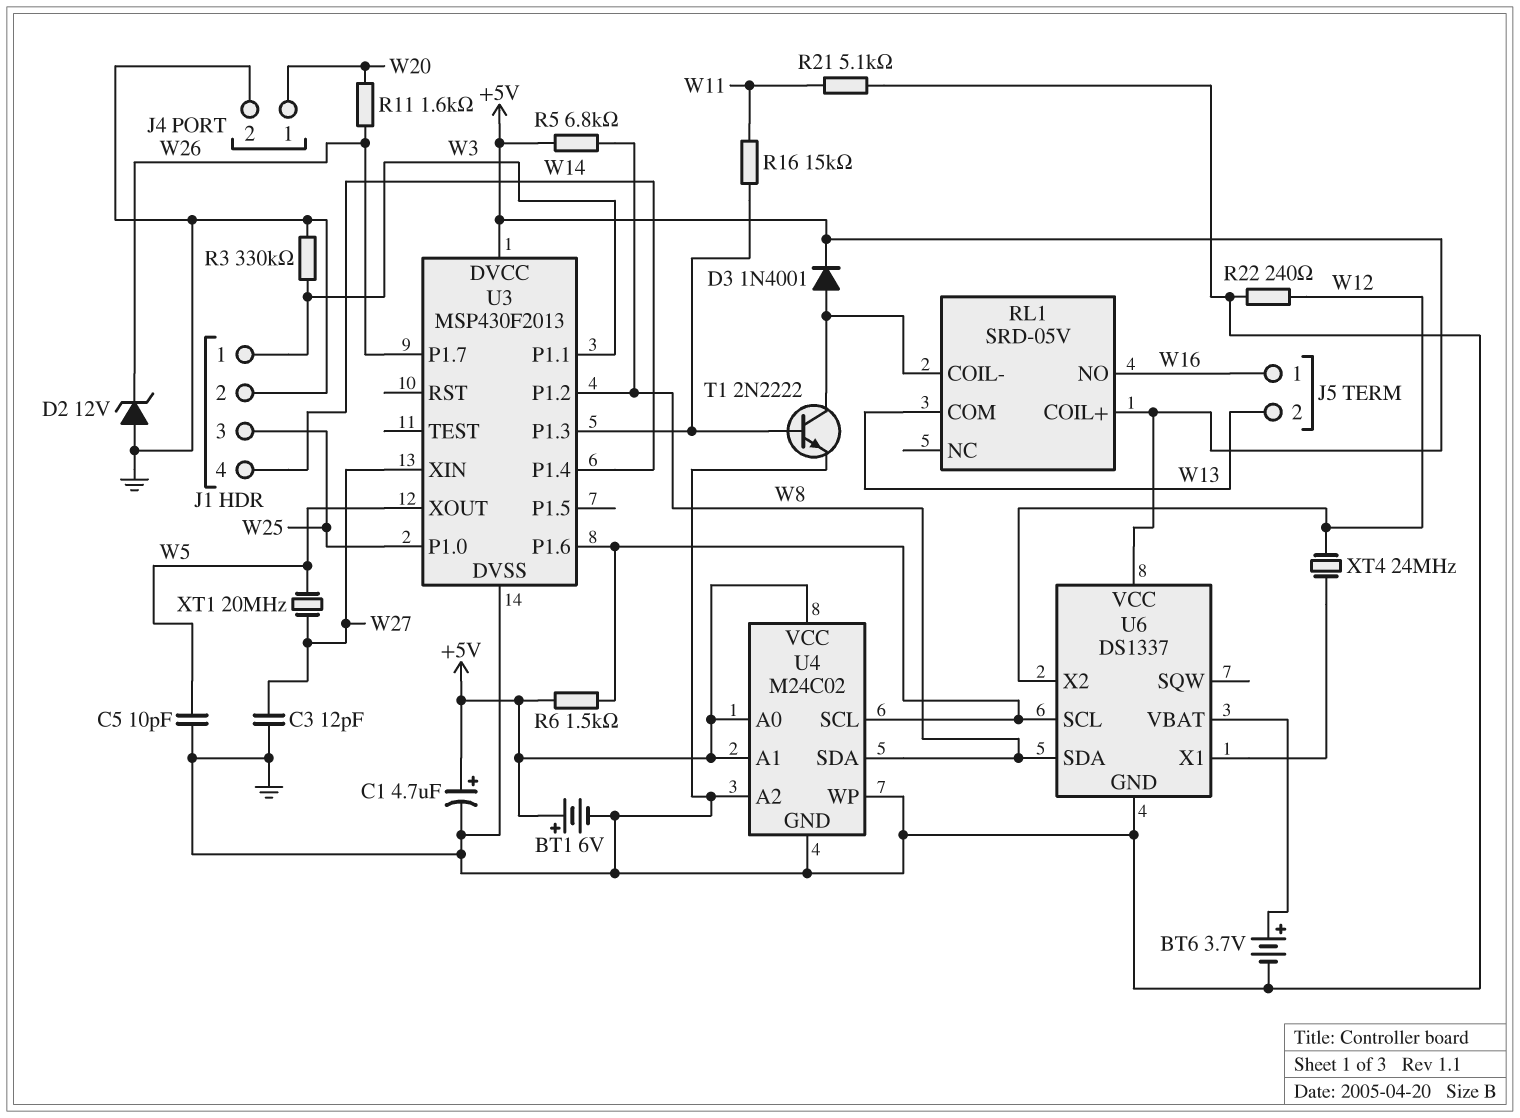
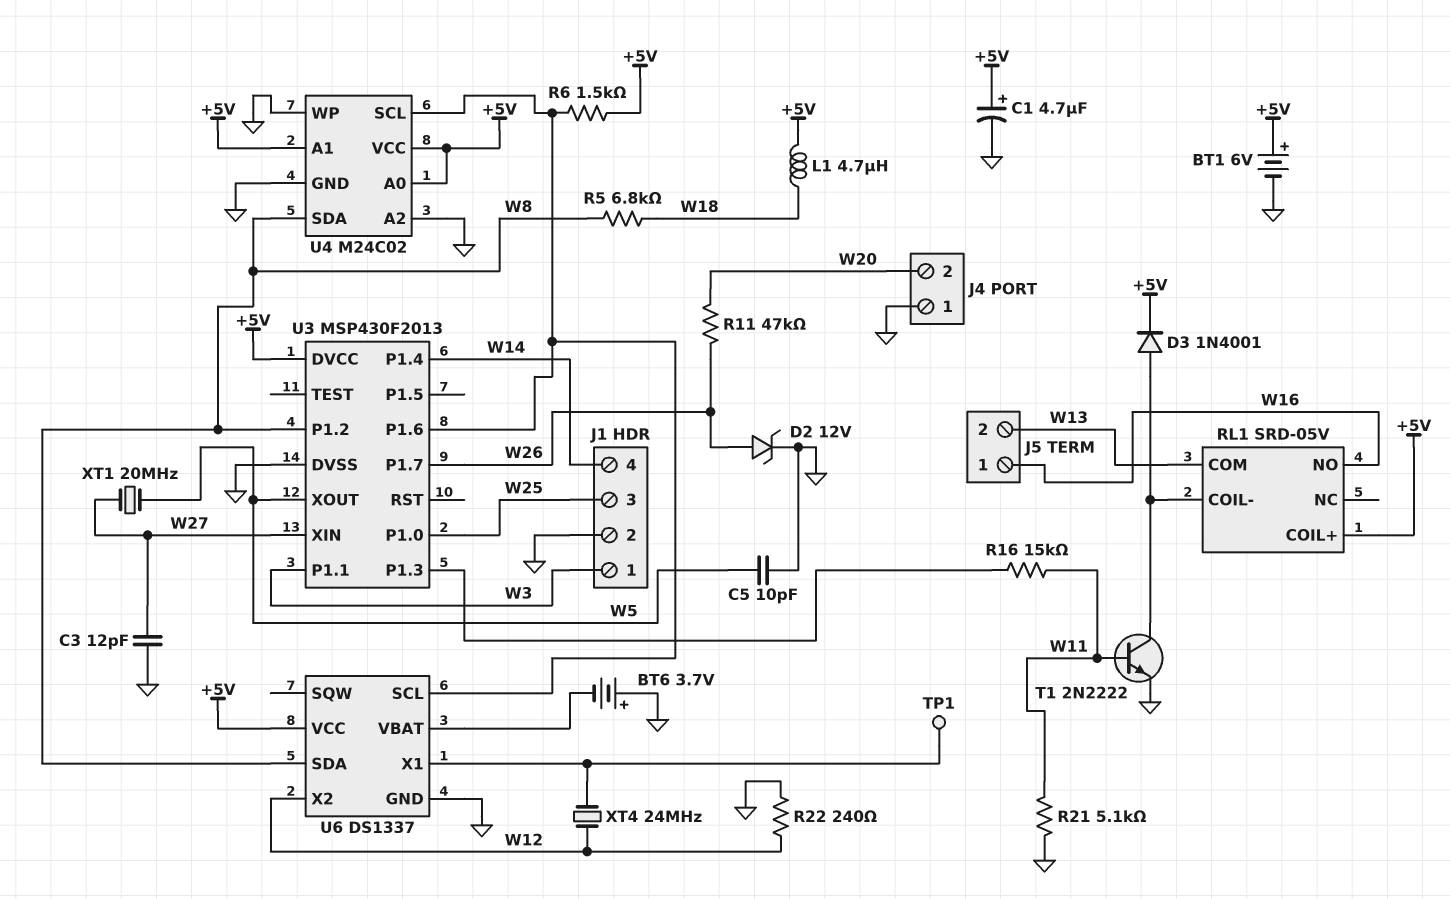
BT6: 3.7V (plus U6/VBAT, minus GND) -> 3.7V (plus GND, minus U6/VBAT)
D2: zener 12V (A GND, K W26) -> zener 12V (A W26, K GND)
J4 pin 1: W20 -> GND
J4 pin 2: GND -> W20
L1: none -> 4.7uH (+5V, W18)
R3: 330k (GND, W3) -> none
R5: 6.8k (+5V, W8) -> 6.8k (W8, W18)
R11: 1.6k (W20, W26) -> 47k (W20, W26)
T1: NPN 2N2222 (B U3/P1.3, C RL1/COIL-, E GND) -> NPN 2N2222 (B W11, C RL1/COIL-, E GND)
TP1: none -> test point (U6/X1)

